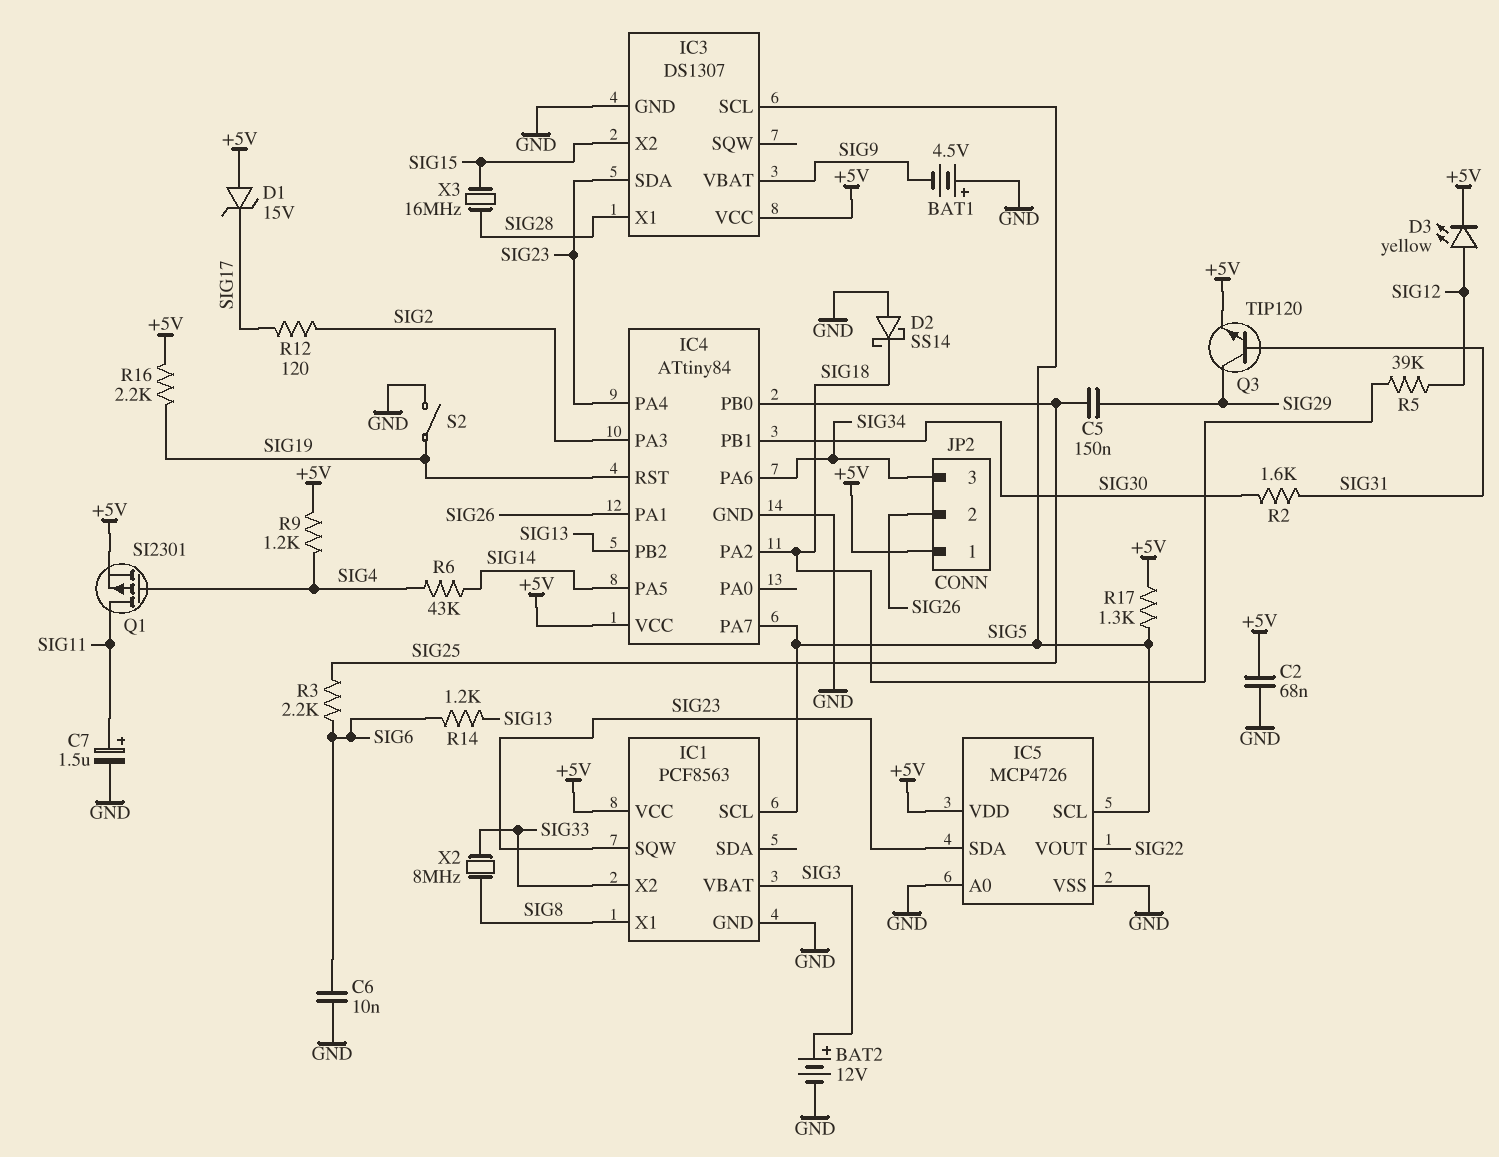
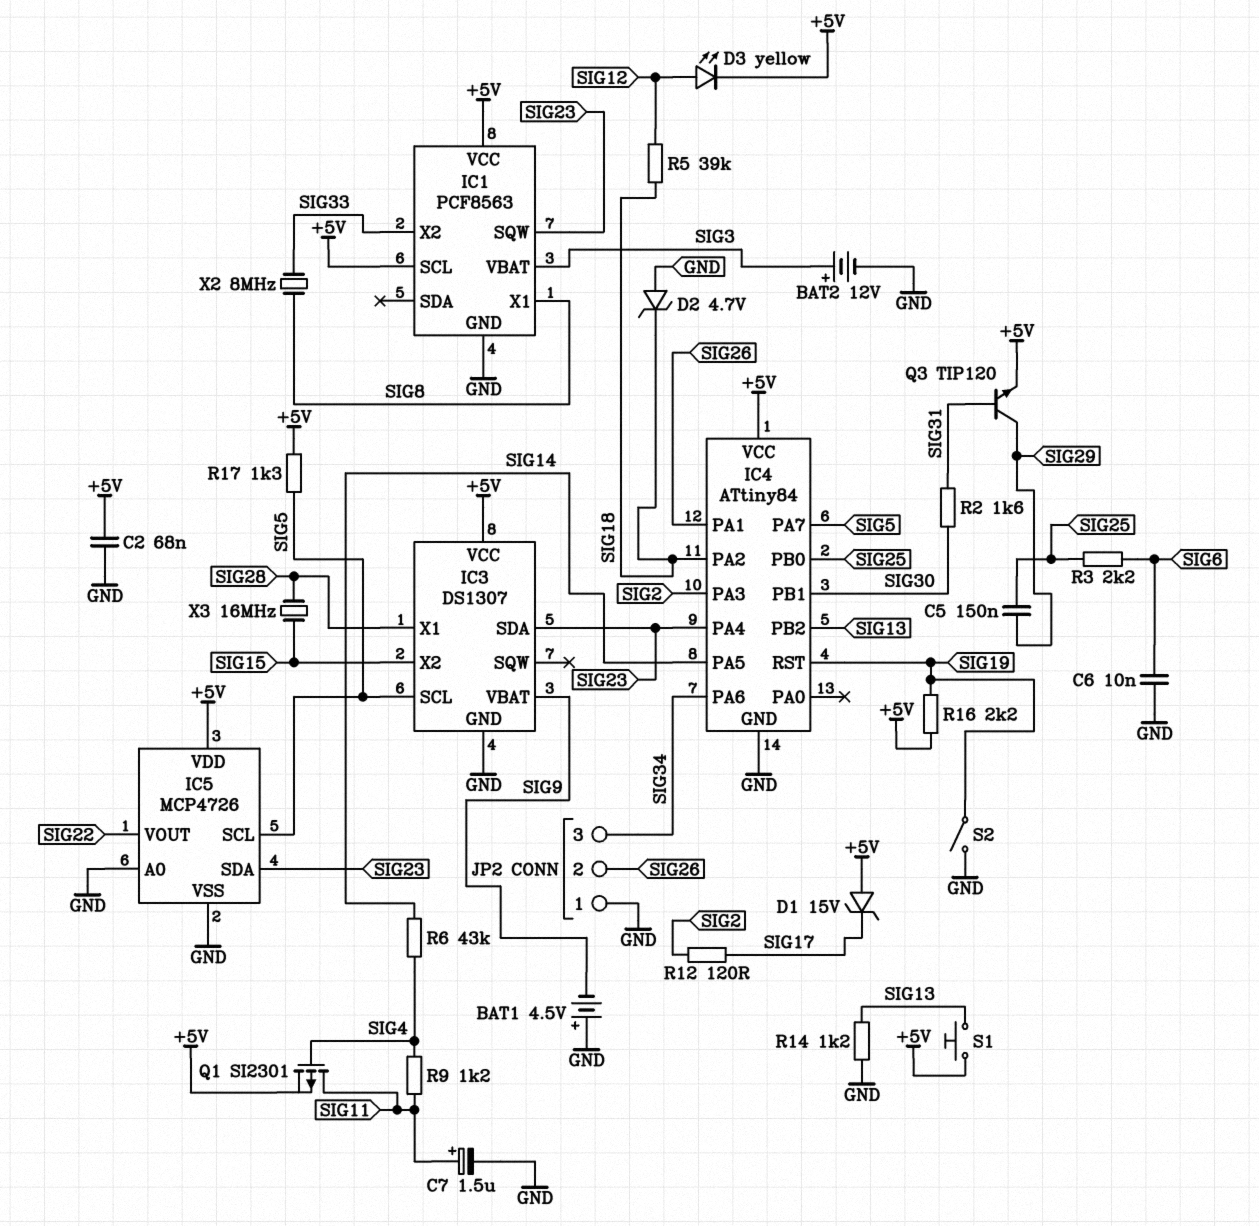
D2: schottky SS14 (A GND, K SIG18) -> zener 4.7V (A GND, K SIG18)
IC1 pin SCL: SIG5 -> +5V
JP2 pin 1: +5V -> GND
R9: 1.2k (+5V, SIG4) -> 1.2k (SIG4, SIG11)
R14: 1.2k (SIG6, SIG13) -> 1.2k (GND, SIG13)
S1: none -> button (+5V, SIG13)

